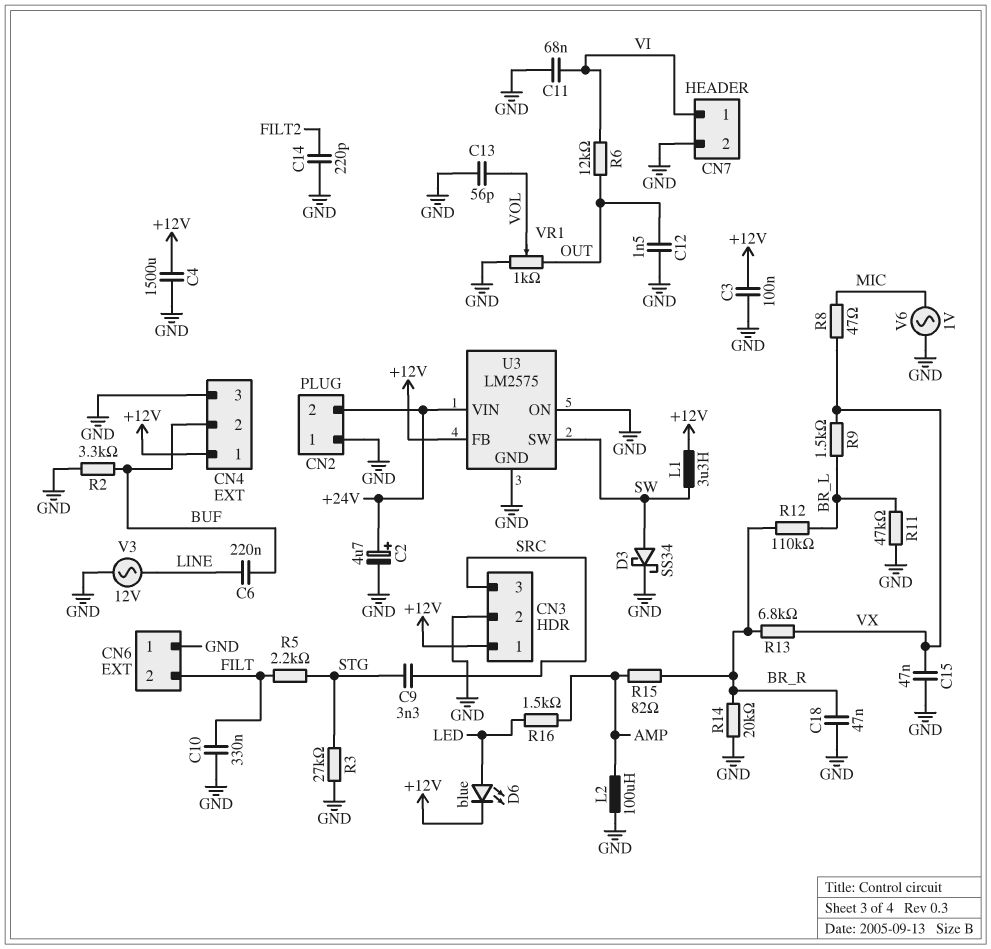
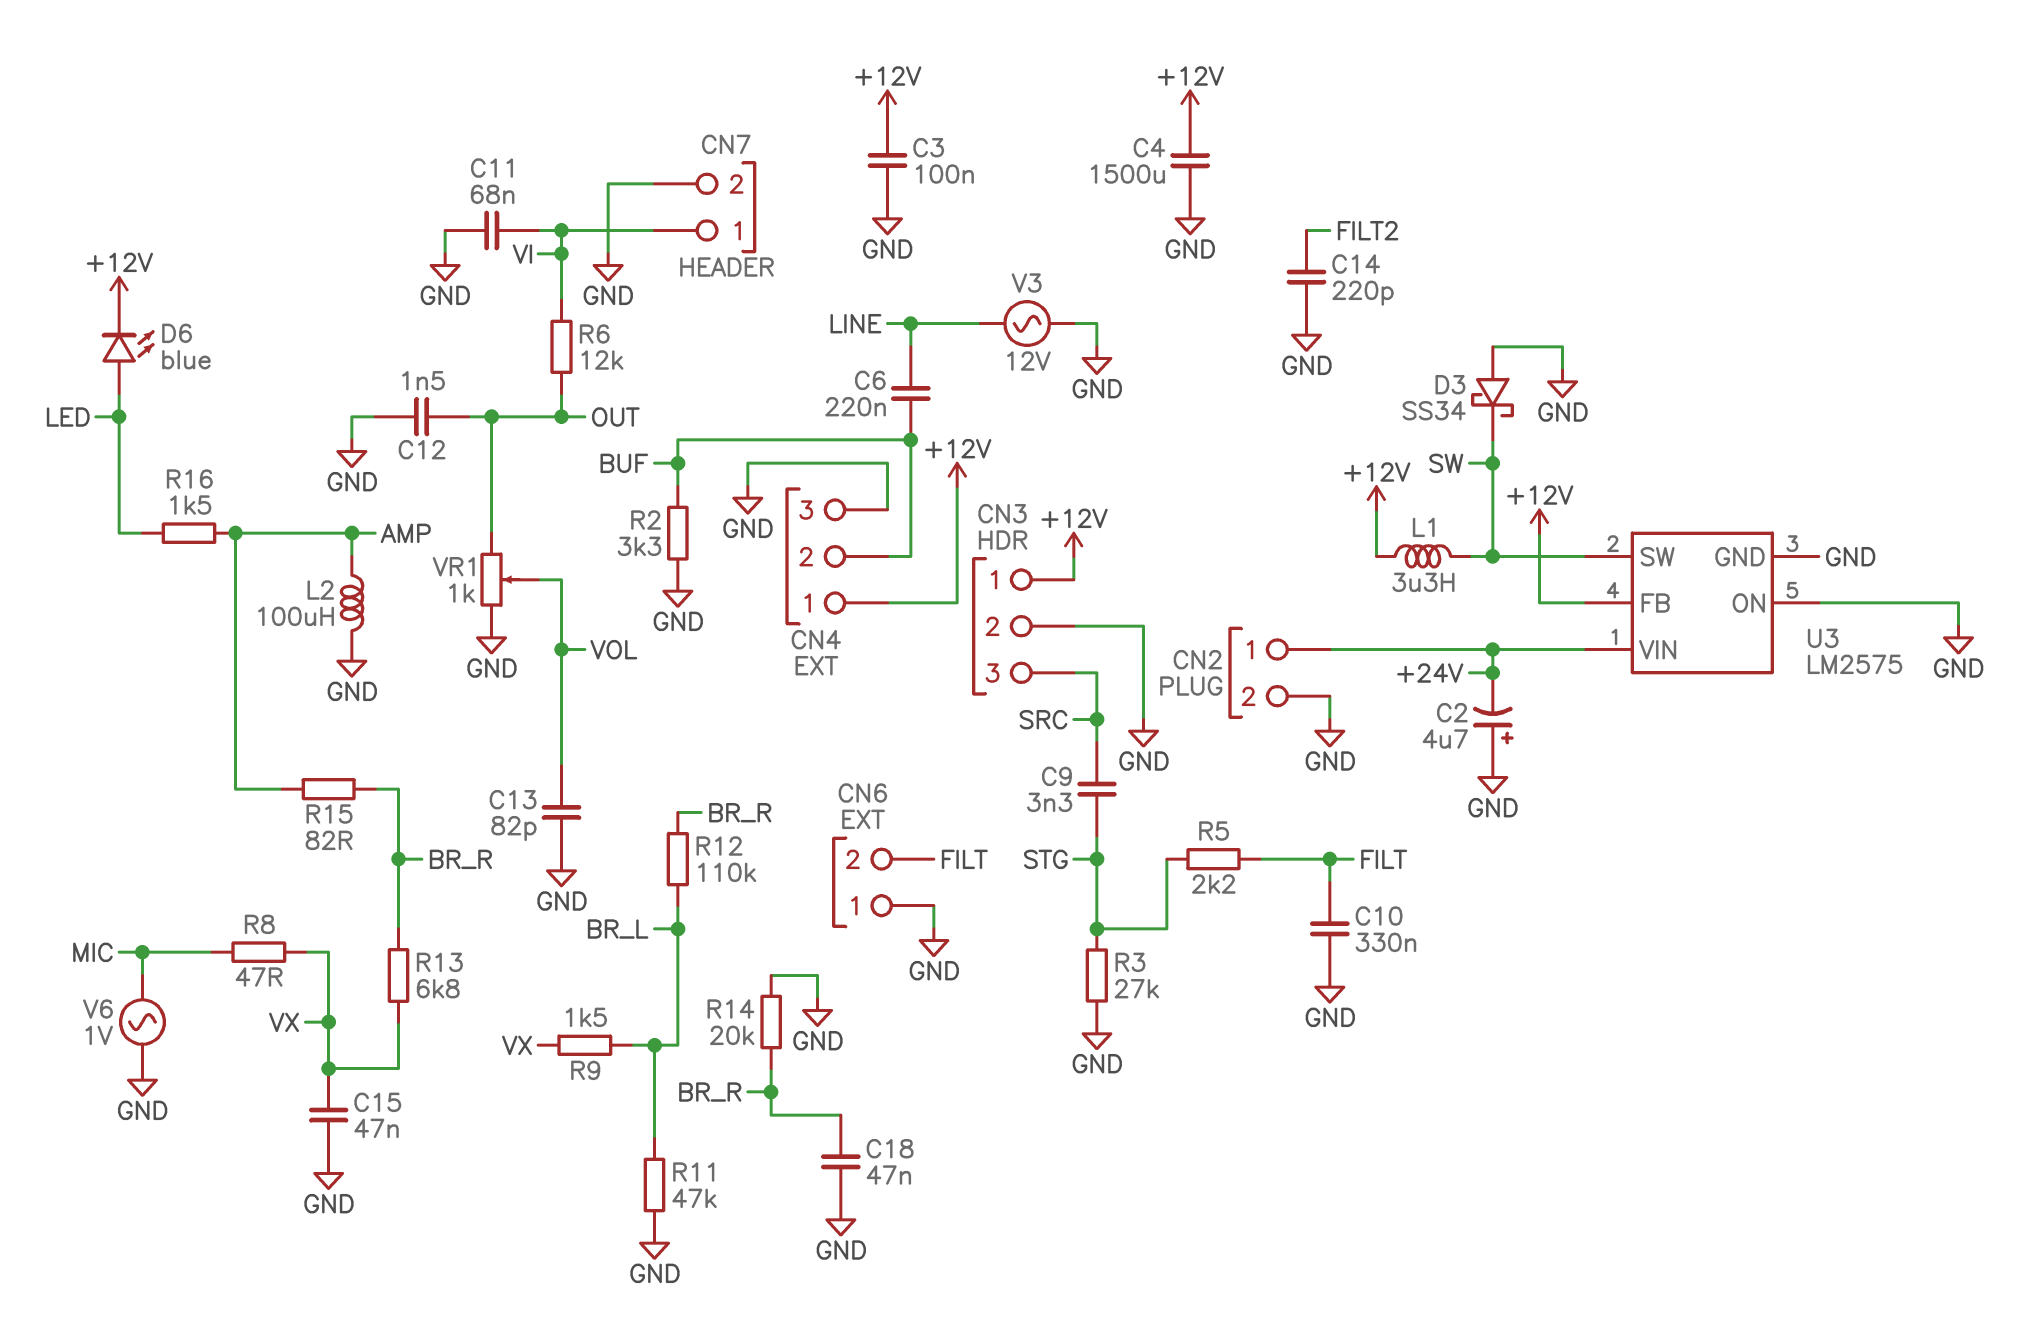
C2: 4.7uF (plus +24V, minus GND) -> 4.7uF (plus GND, minus +24V)
C13: 56pF (GND, VOL) -> 82pF (GND, VOL)
CN2 pin 1: GND -> +24V
CN2 pin 2: +24V -> GND
D3: schottky SS34 (A SW, K GND) -> schottky SS34 (A GND, K SW)

